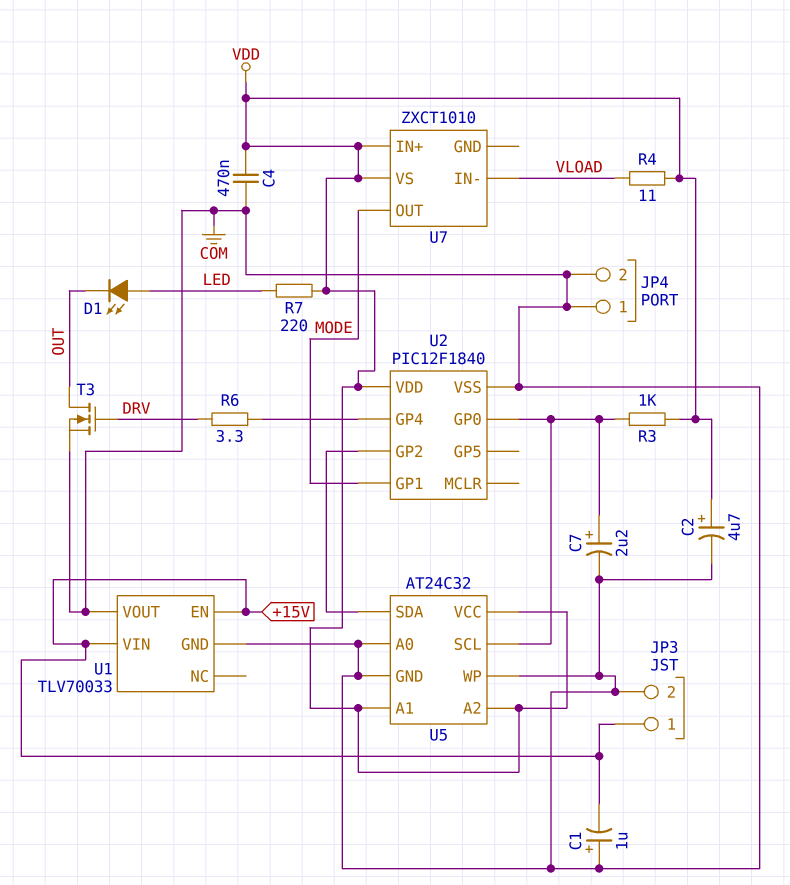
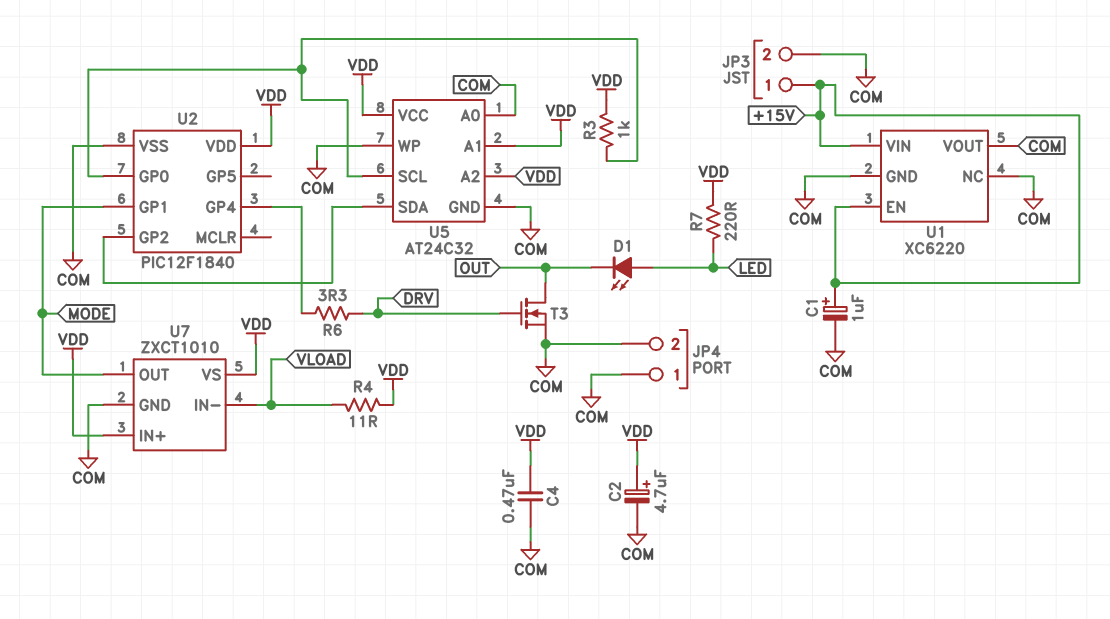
C1: 1uF (plus COM, minus +15V) -> 1uF (plus +15V, minus COM)
C7: 2.2uF (plus U2/GP0, minus COM) -> none
U1: TLV70033 -> XC6220
U1 pin NC: none -> COM
U7 pin GND: none -> COM

